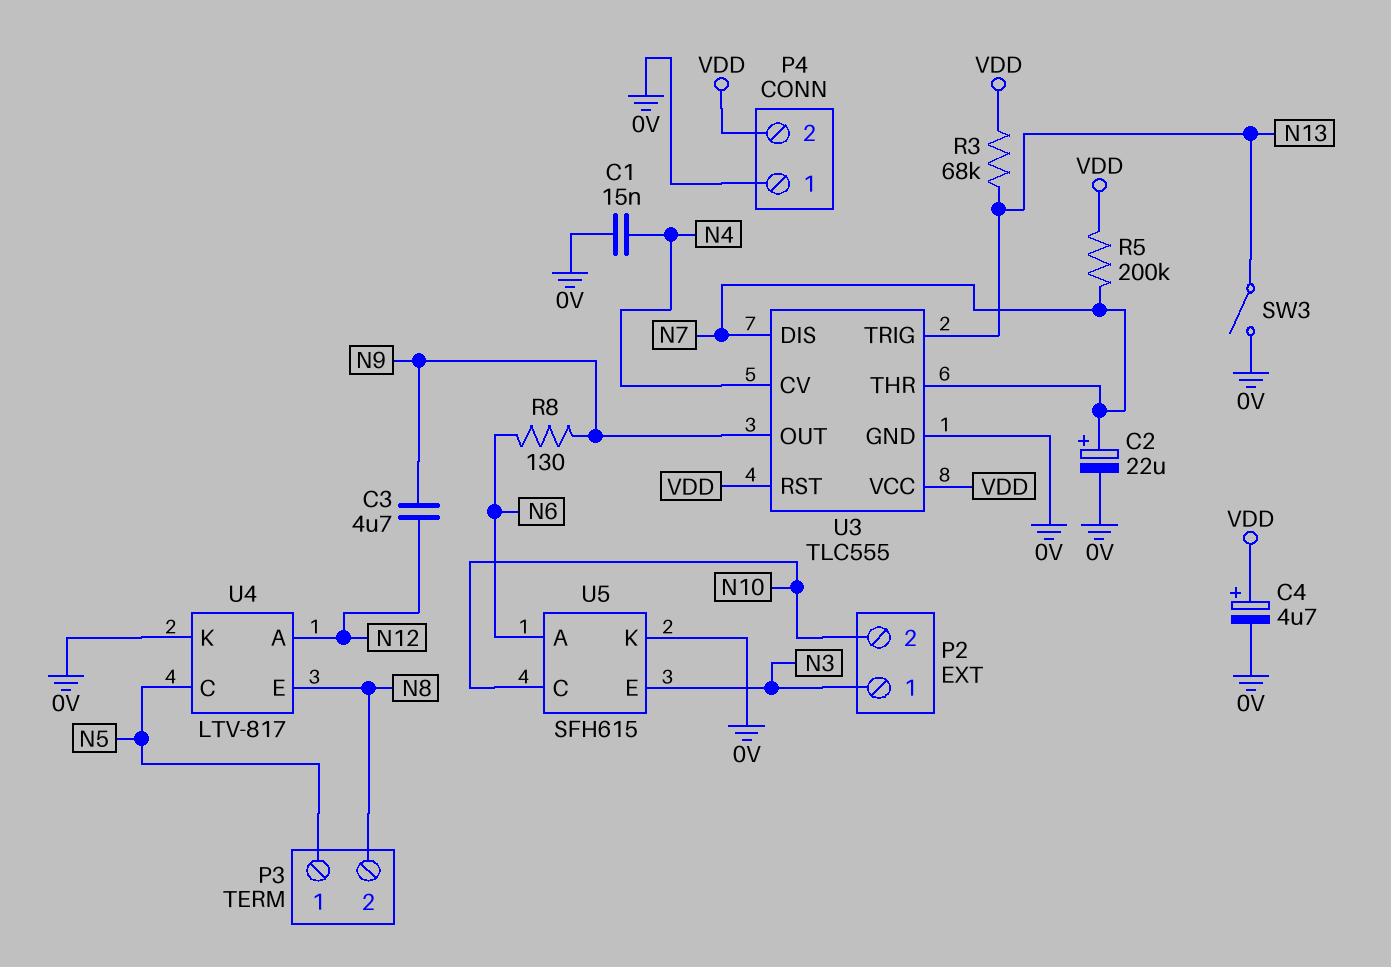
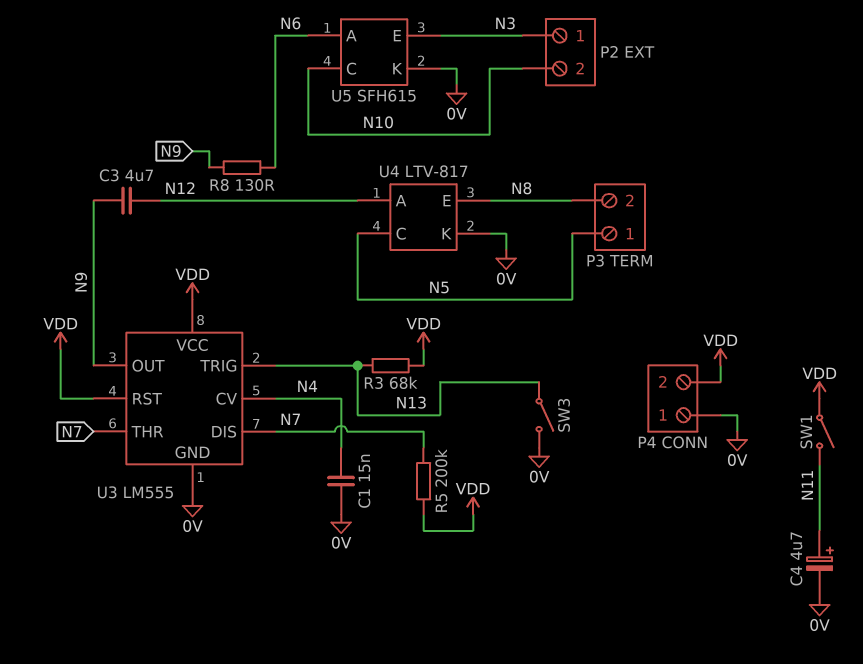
C2: 22uF (plus N7, minus 0V) -> none
C4: 4.7uF (plus VDD, minus 0V) -> 4.7uF (plus N11, minus 0V)
SW1: none -> switch (N11, VDD)
U3: TLC555 -> LM555

